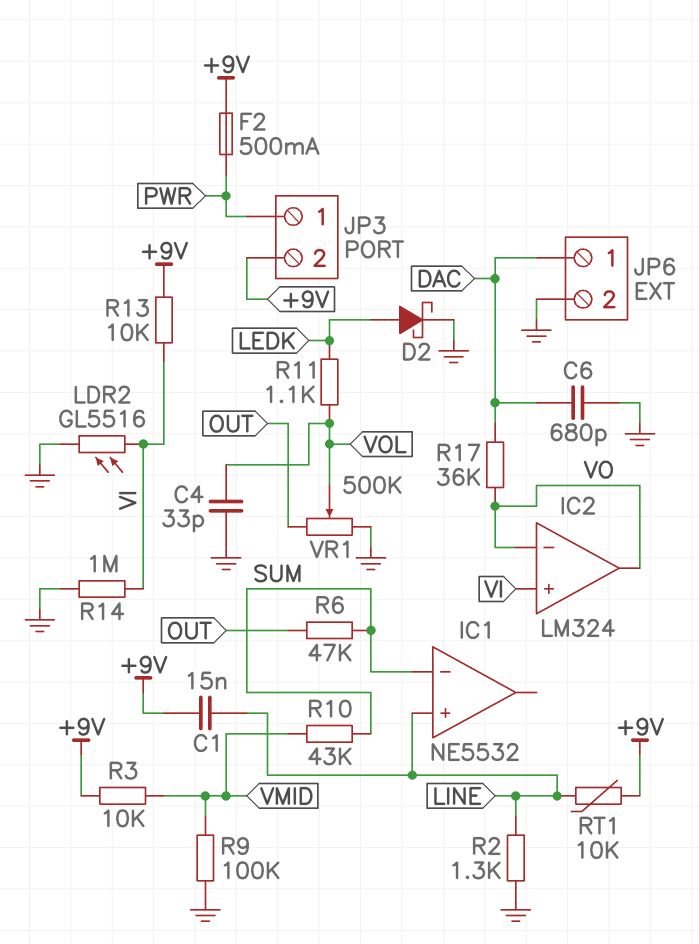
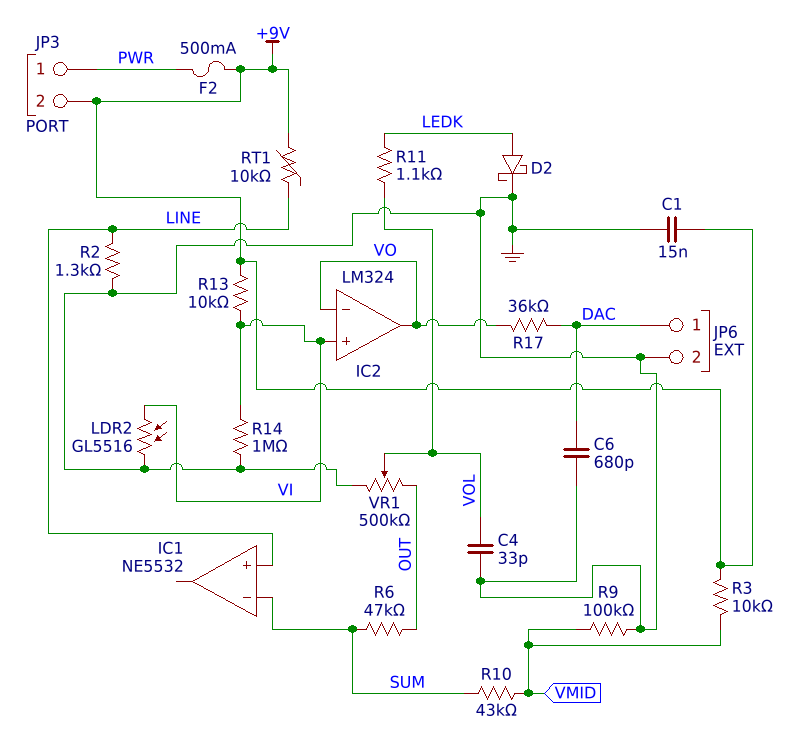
C1: 15nF (+9V, LINE) -> 15nF (+9V, GND)

